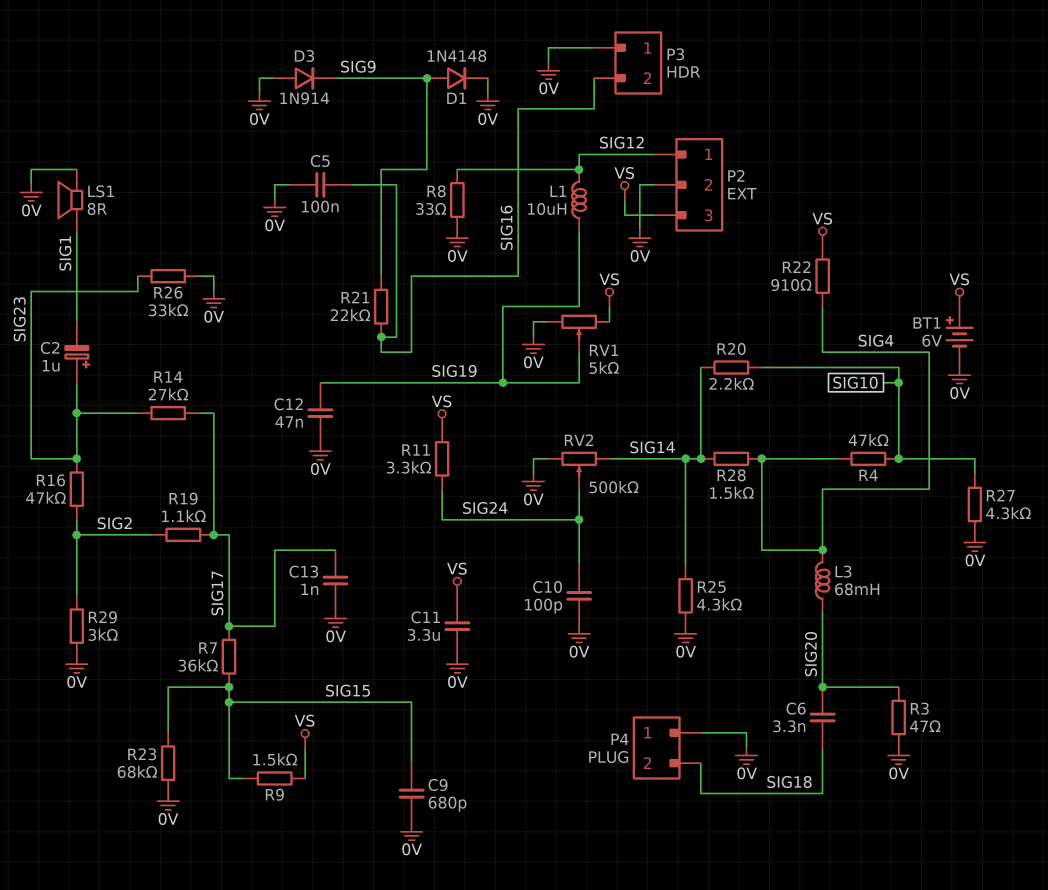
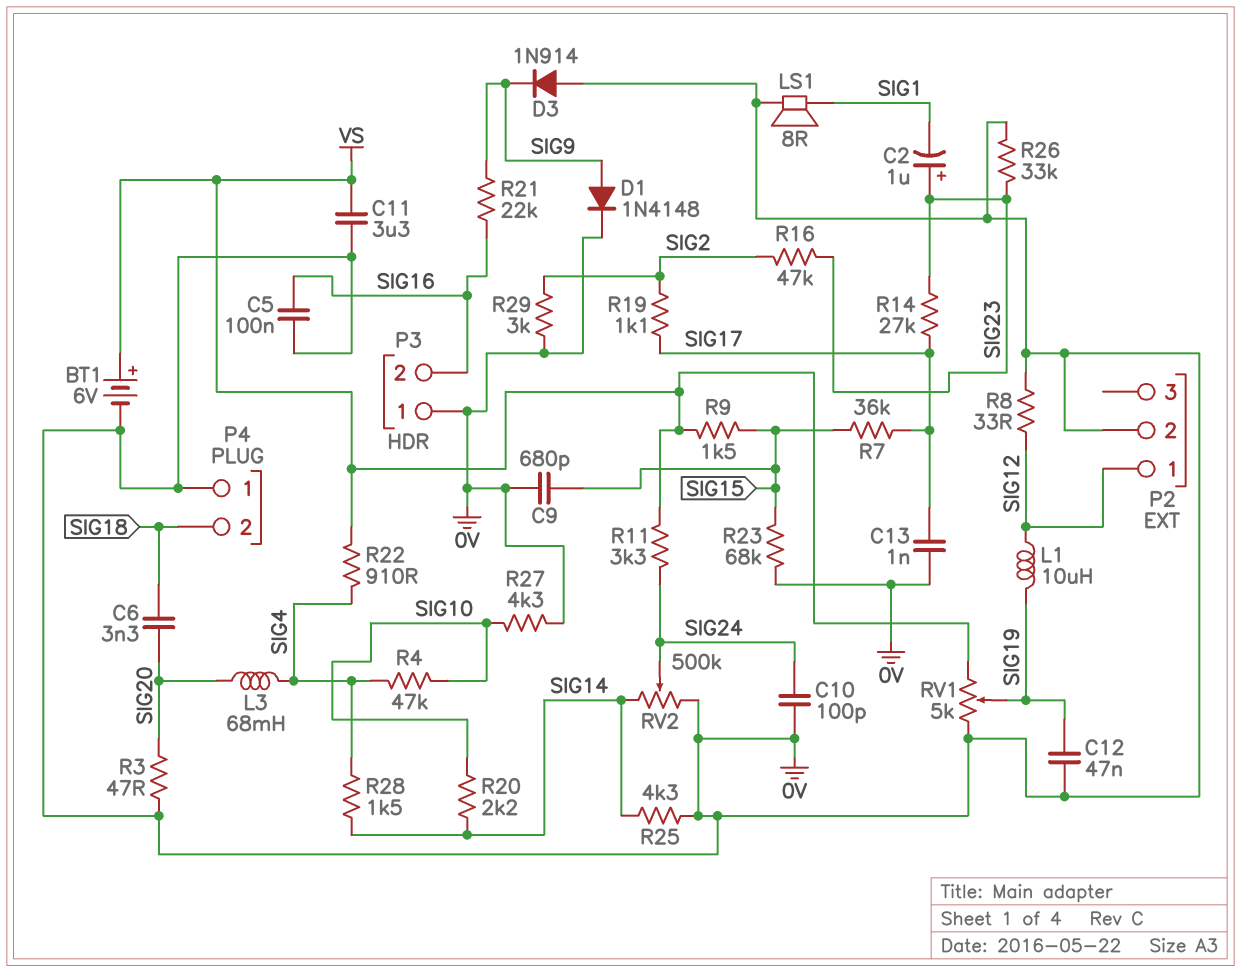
P2 pin 3: VS -> none

